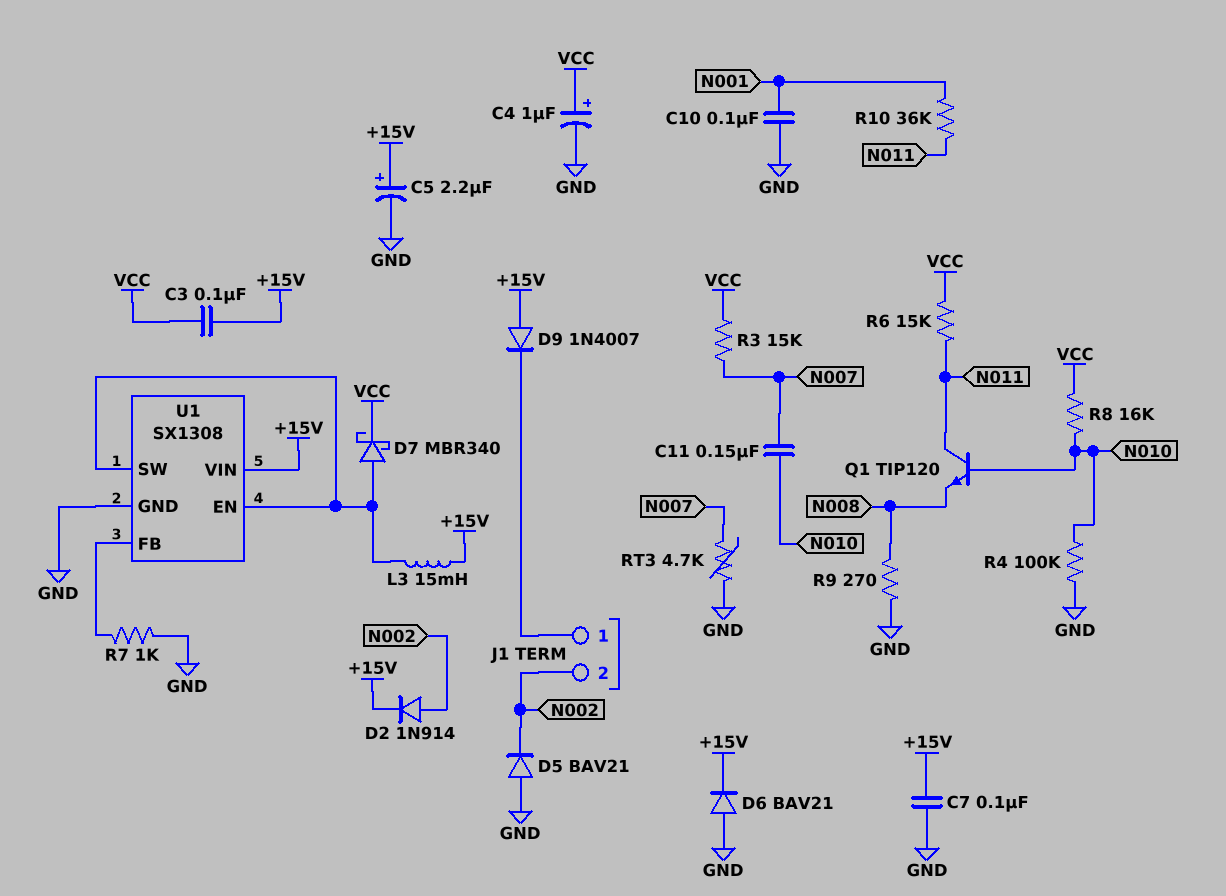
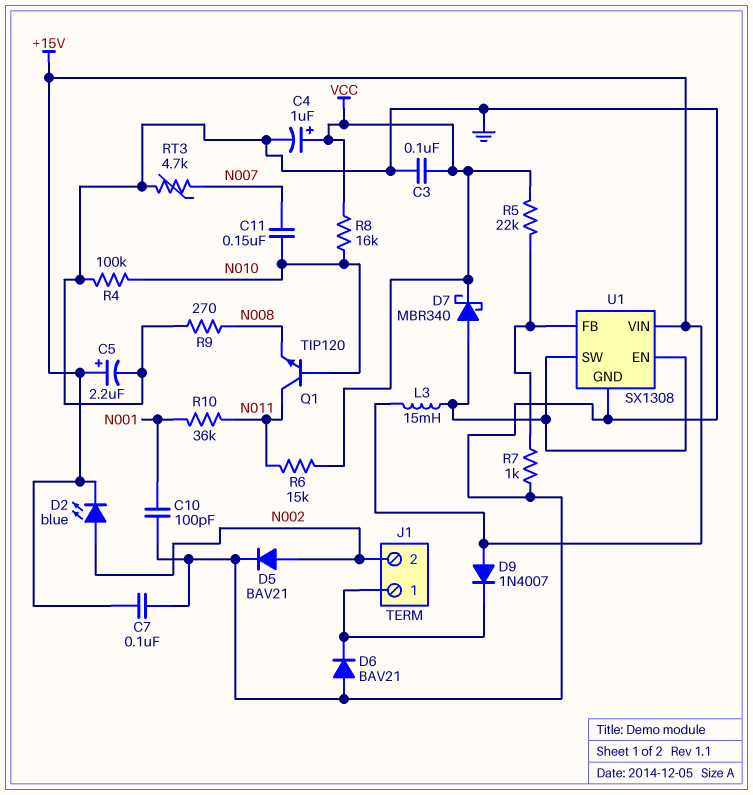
C3: 100nF (+15V, VCC) -> 100nF (GND, VCC)
C10: 100nF (GND, N001) -> 100pF (GND, N001)
D2: diode 1N914 (A N002, K +15V) -> LED blue (A N002, K +15V)
D5: diode BAV21 (A GND, K N002) -> diode BAV21 (A N002, K GND)
D6: diode BAV21 (A GND, K +15V) -> diode BAV21 (A GND, K J1/1)
R3: 15k (N007, VCC) -> none
R5: none -> 22k (U1/FB, VCC)

